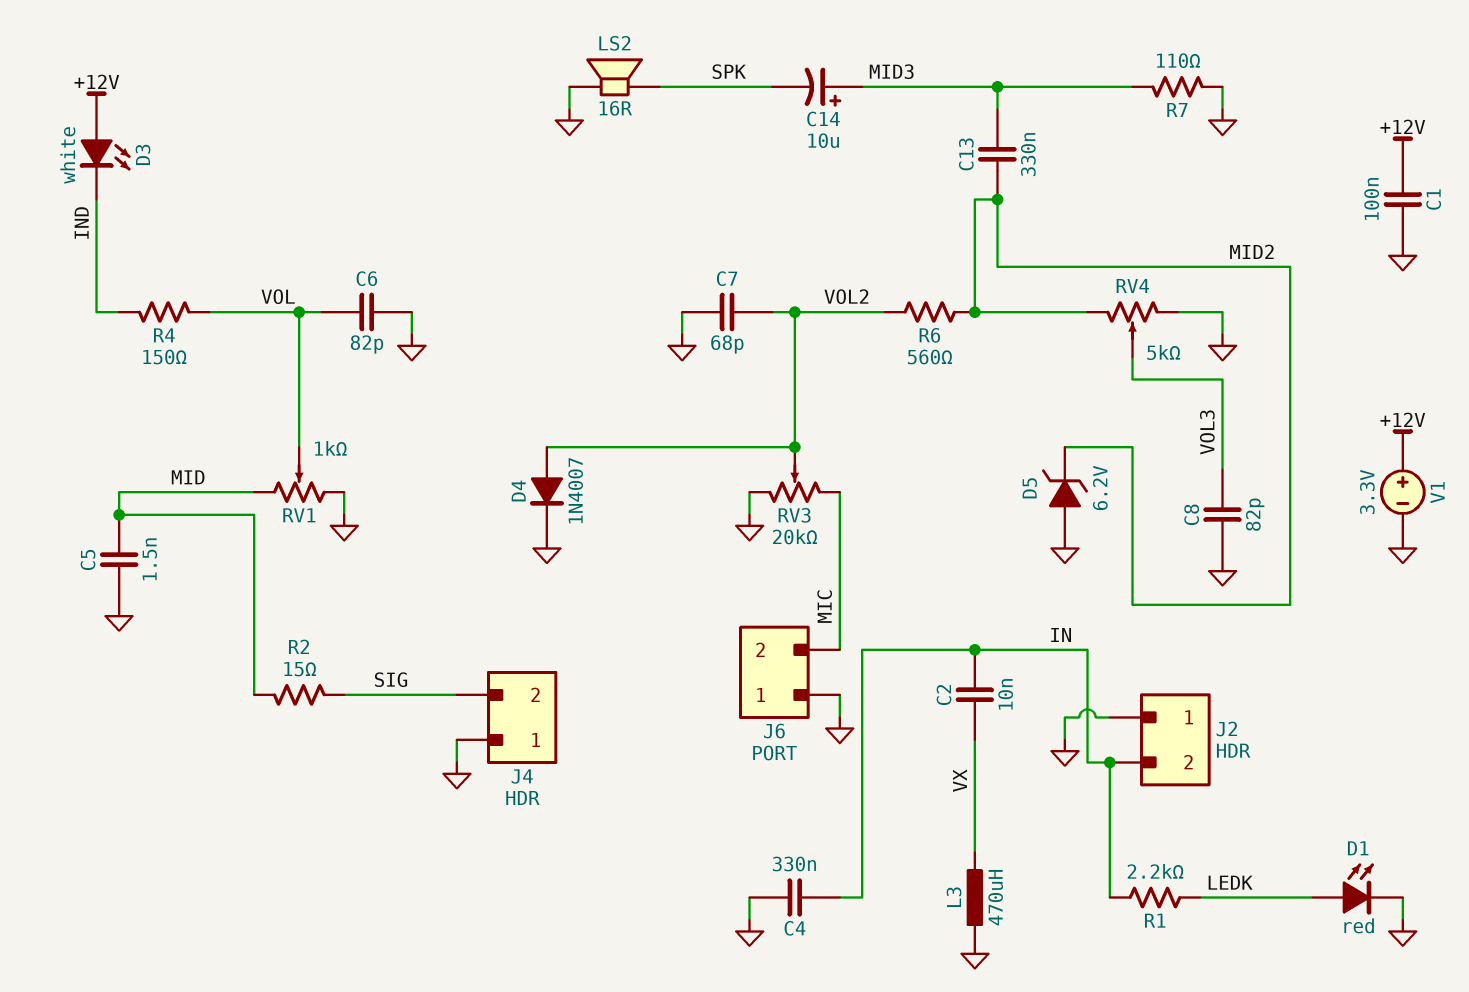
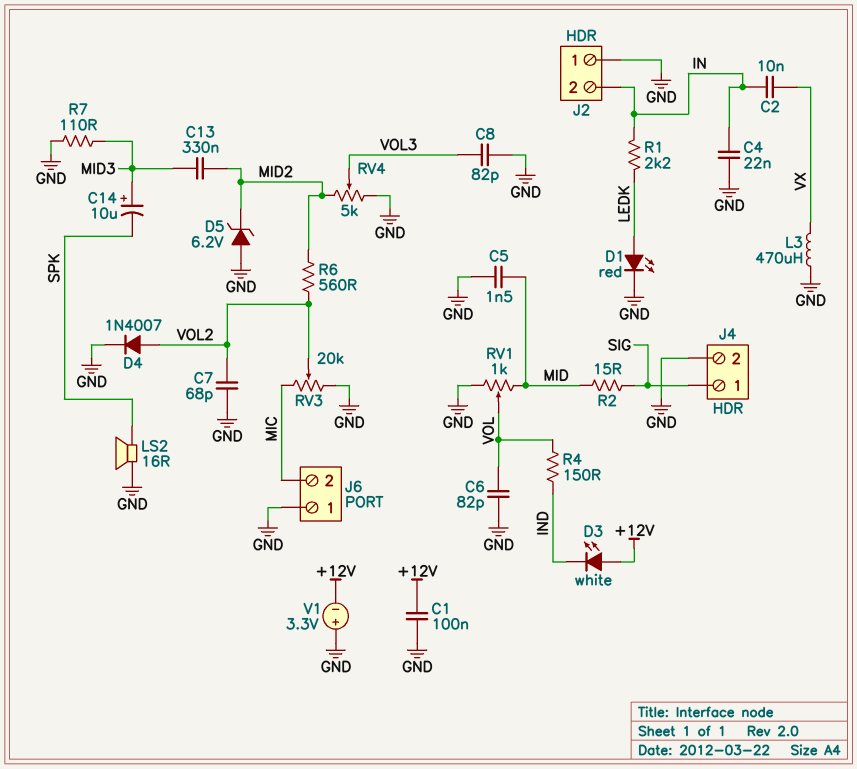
C4: 330nF (GND, IN) -> 22nF (GND, IN)
J4 pin 1: GND -> SIG
J4 pin 2: SIG -> GND
V1: 3.3V (plus +12V, minus GND) -> 3.3V (plus GND, minus +12V)

